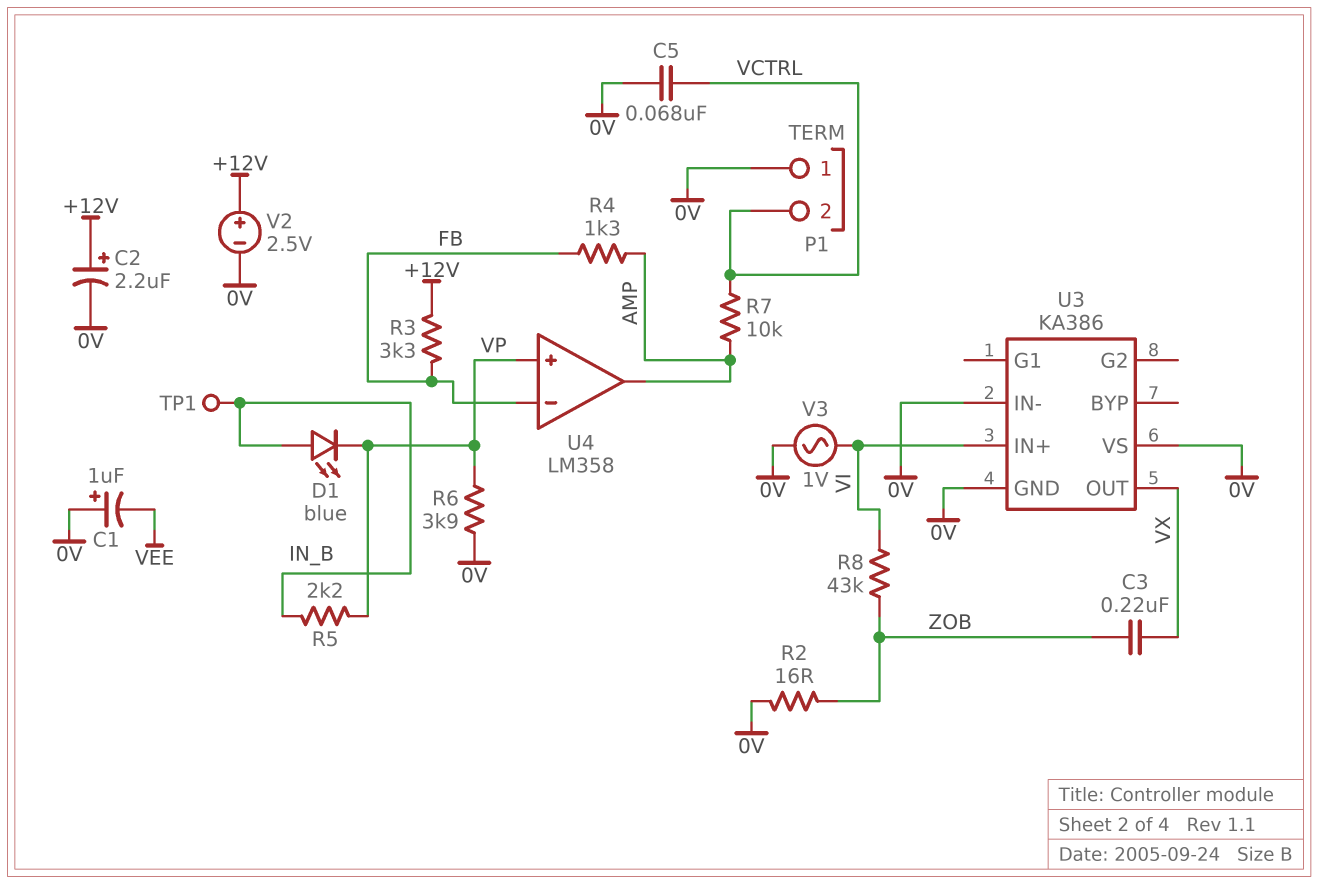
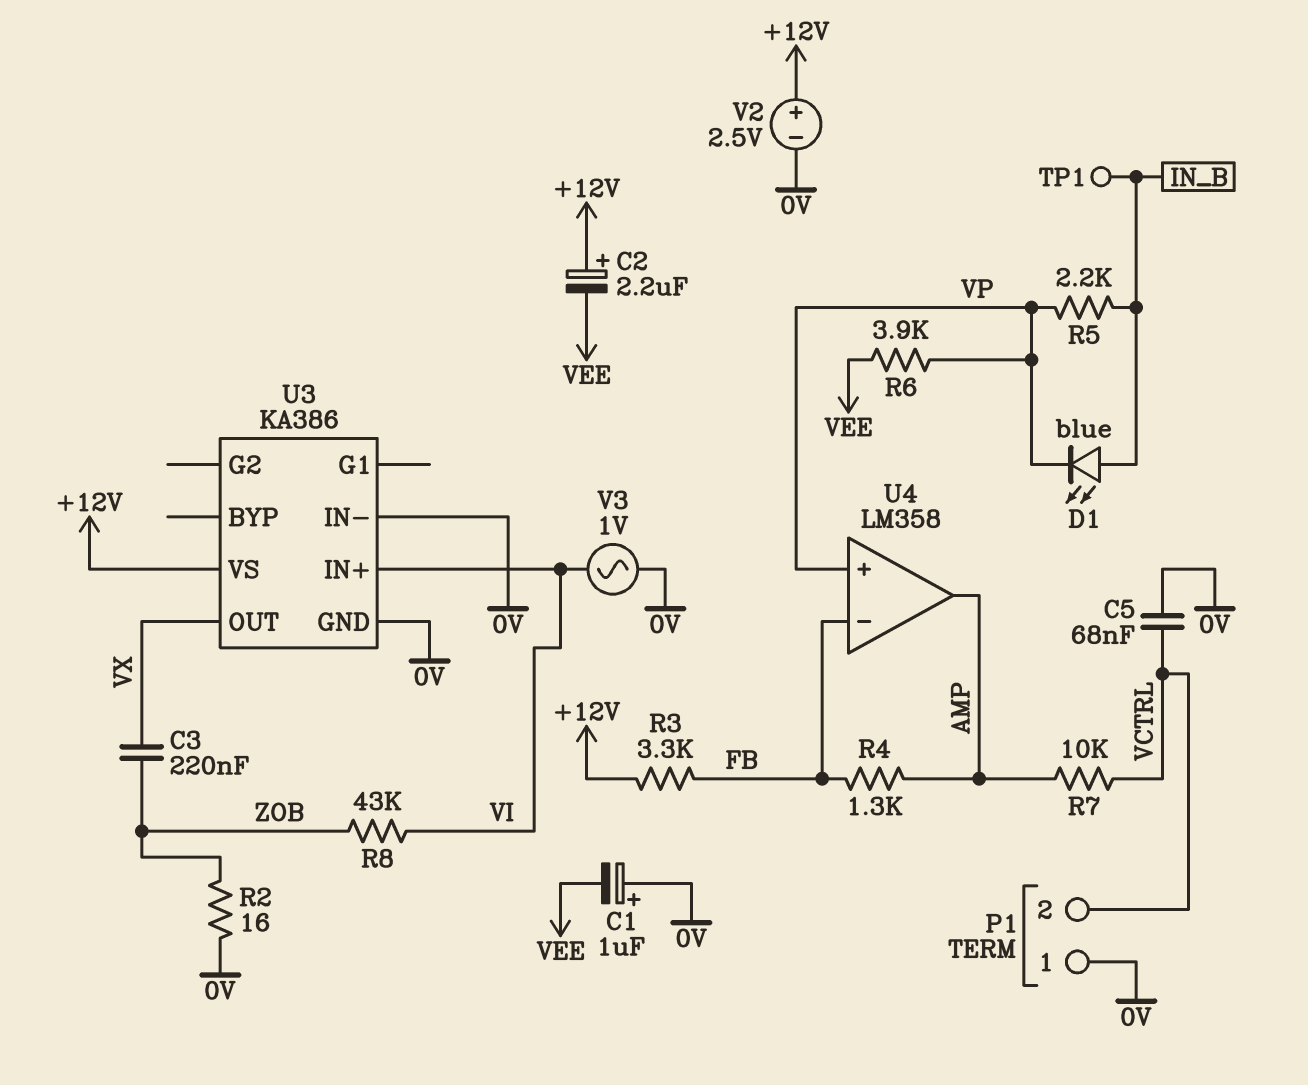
C2: 2.2uF (plus +12V, minus 0V) -> 2.2uF (plus +12V, minus VEE)
R6: 3.9k (0V, VP) -> 3.9k (VEE, VP)
U3 pin VS: 0V -> +12V

